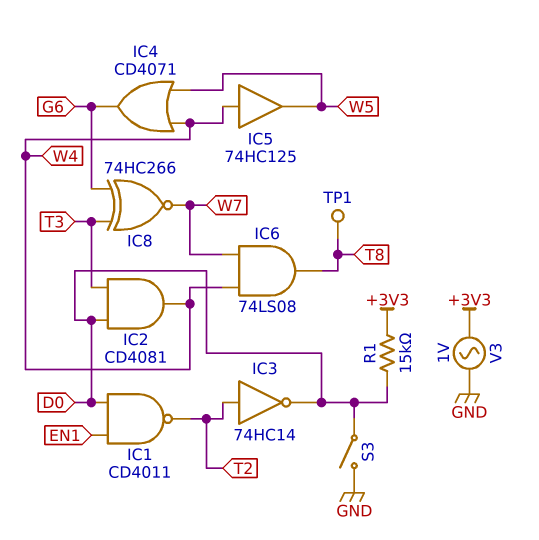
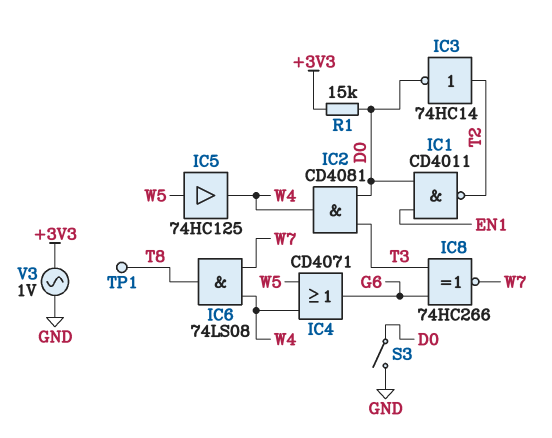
IC5: buffer 74HC125 (in W4, out W5) -> buffer 74HC125 (in W5, out W4)

